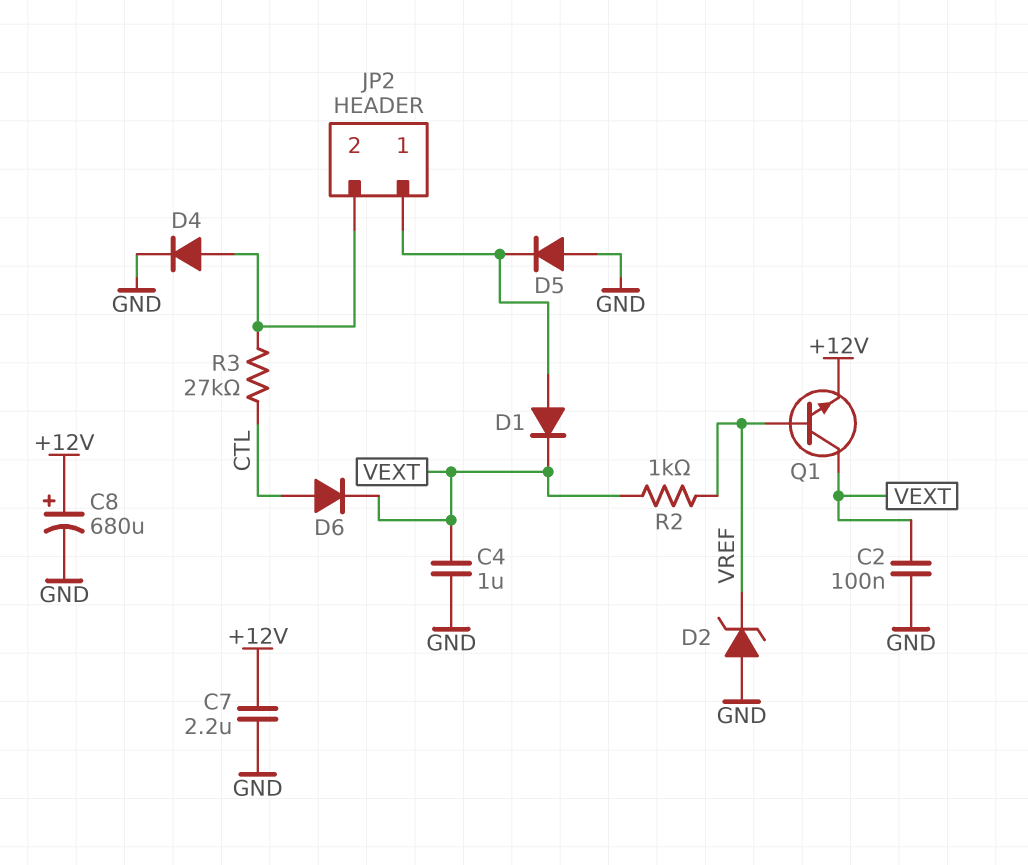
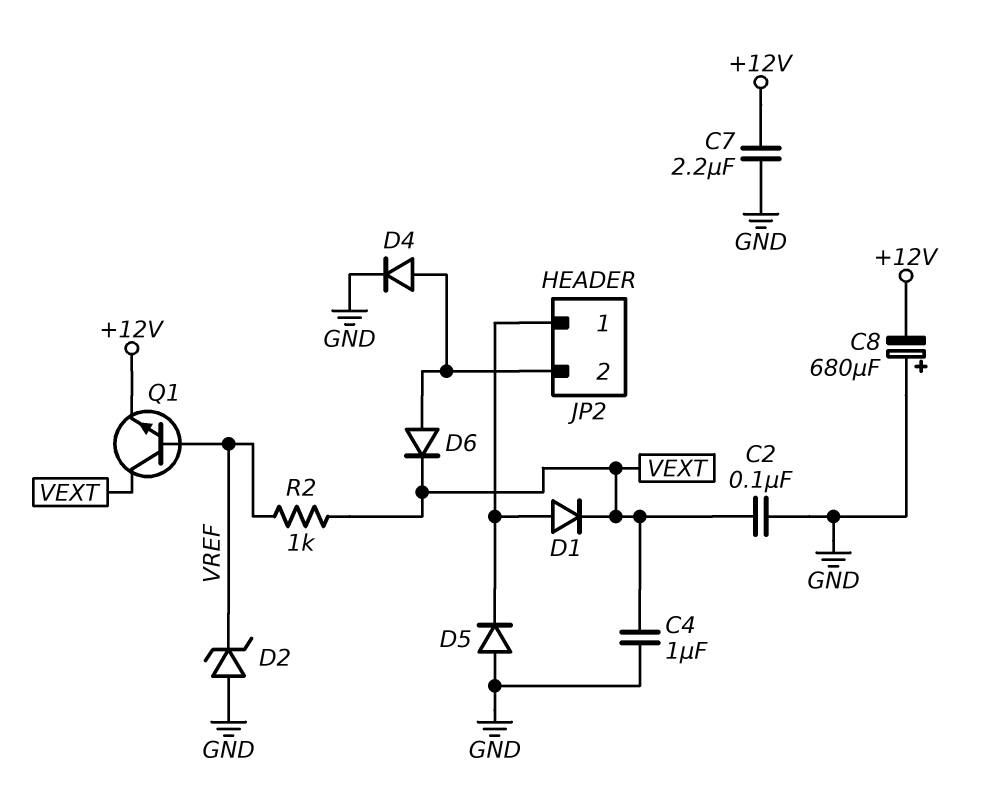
C8: 680uF (plus +12V, minus GND) -> 680uF (plus GND, minus +12V)
D6: diode (A CTL, K VEXT) -> diode (A JP2/2, K VEXT)
R3: 27k (CTL, JP2/2) -> none

